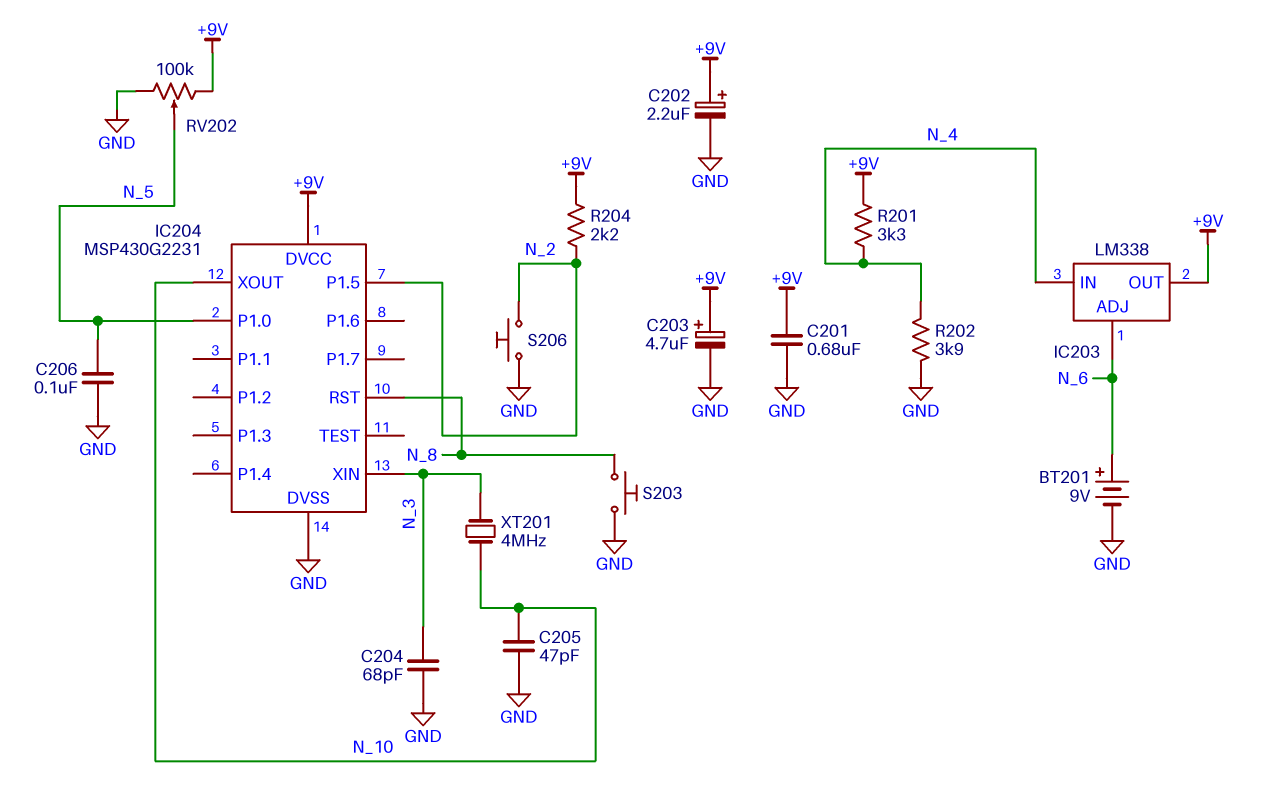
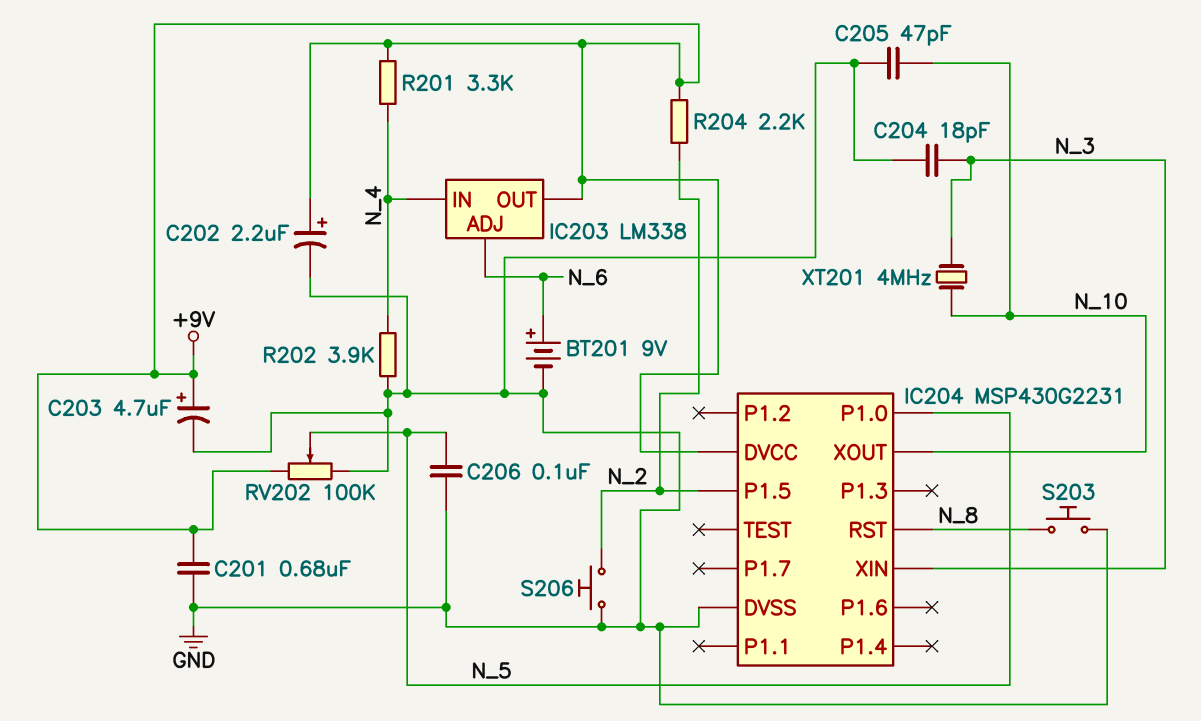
C204: 68pF (GND, N_3) -> 18pF (GND, N_3)

